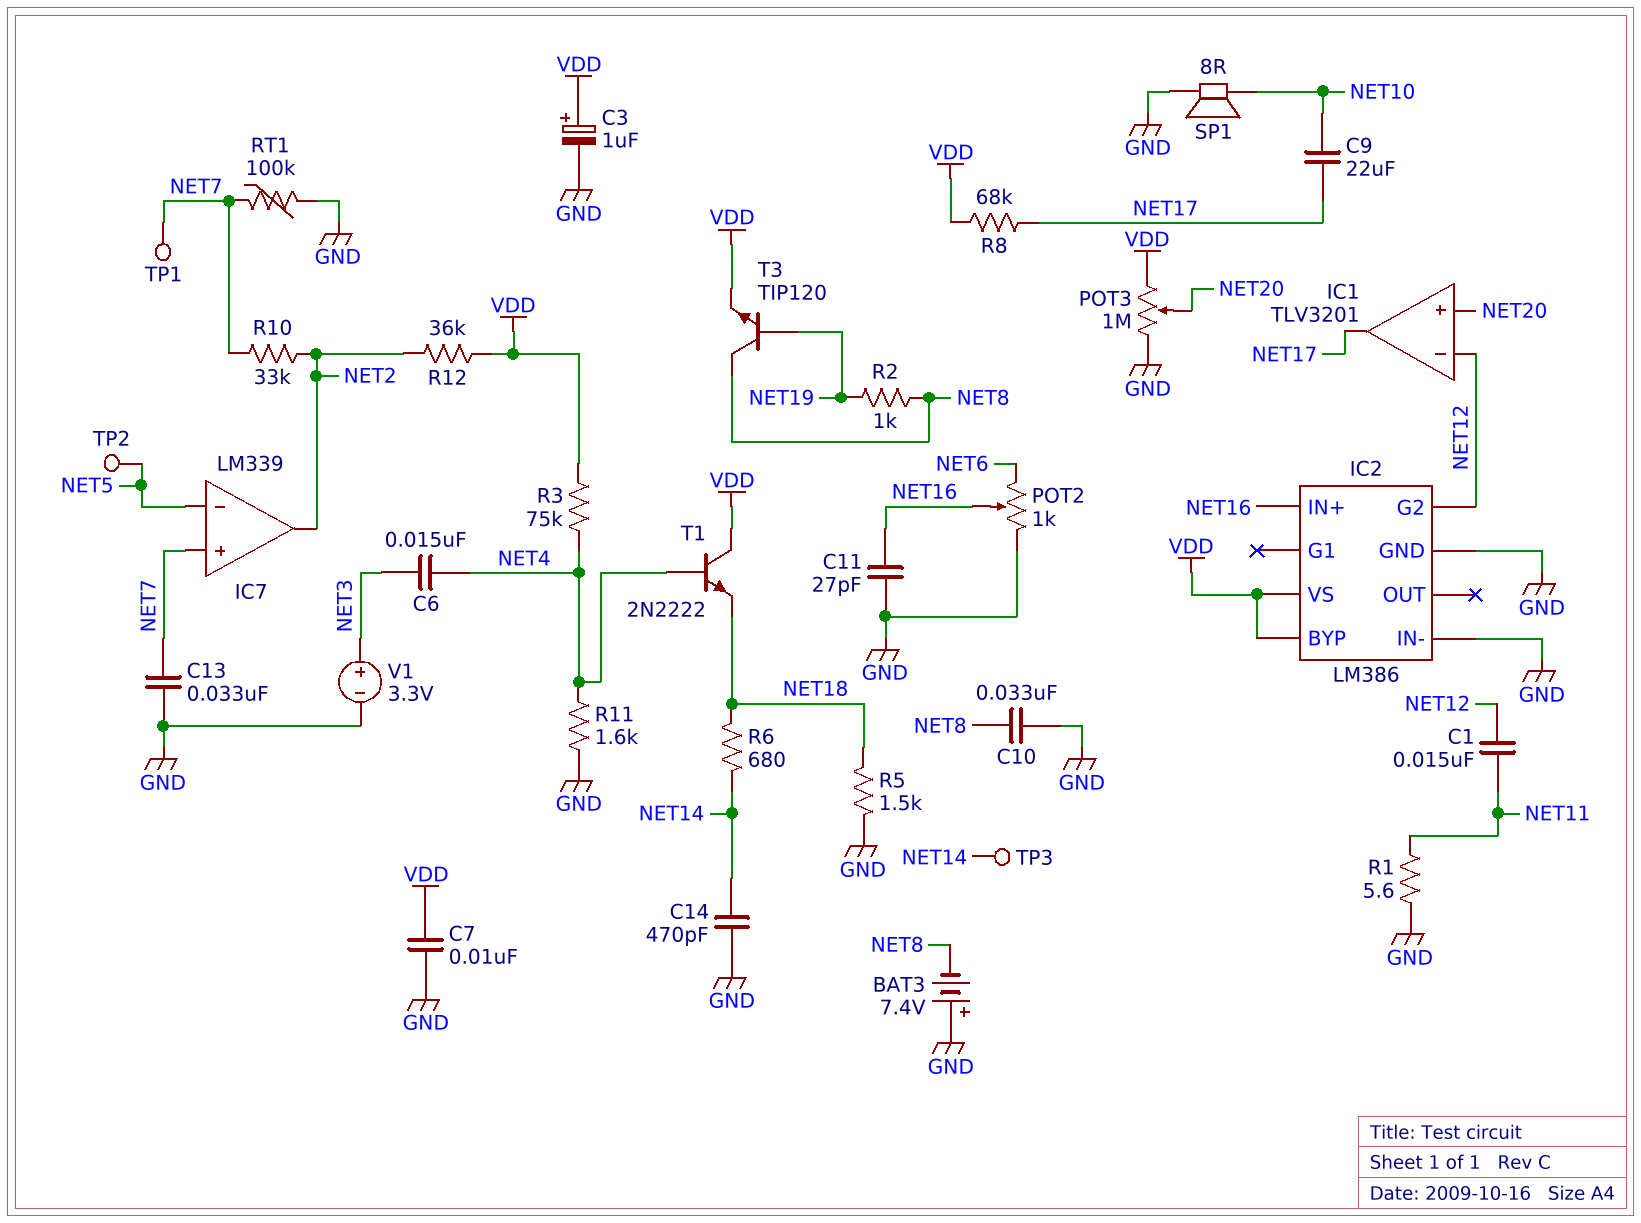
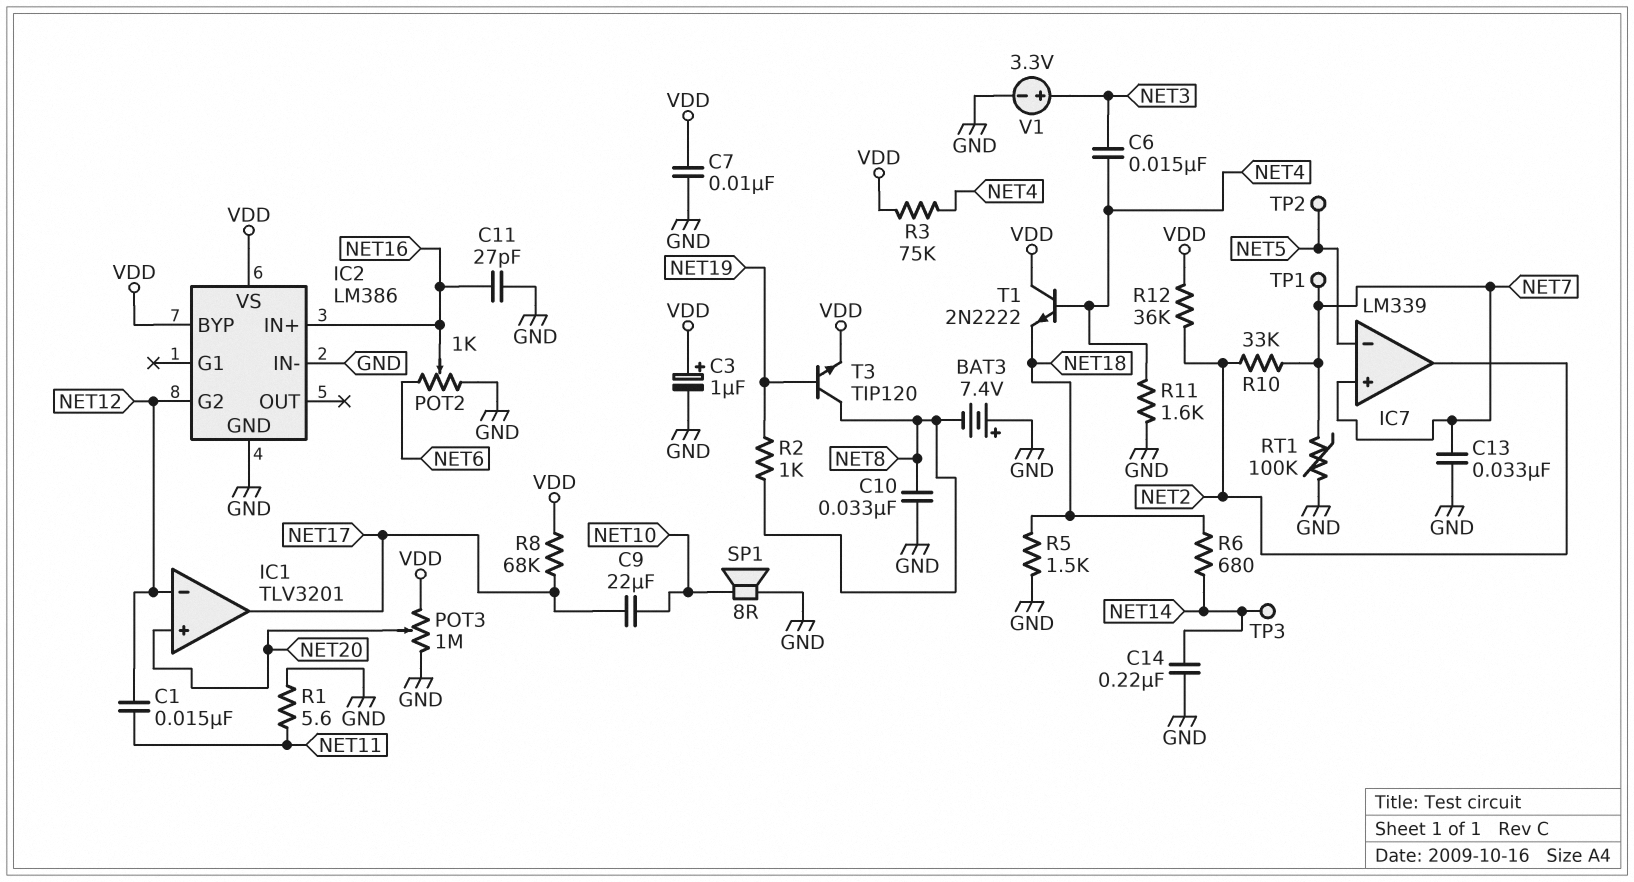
C14: 470pF (GND, NET14) -> 220nF (GND, NET14)

